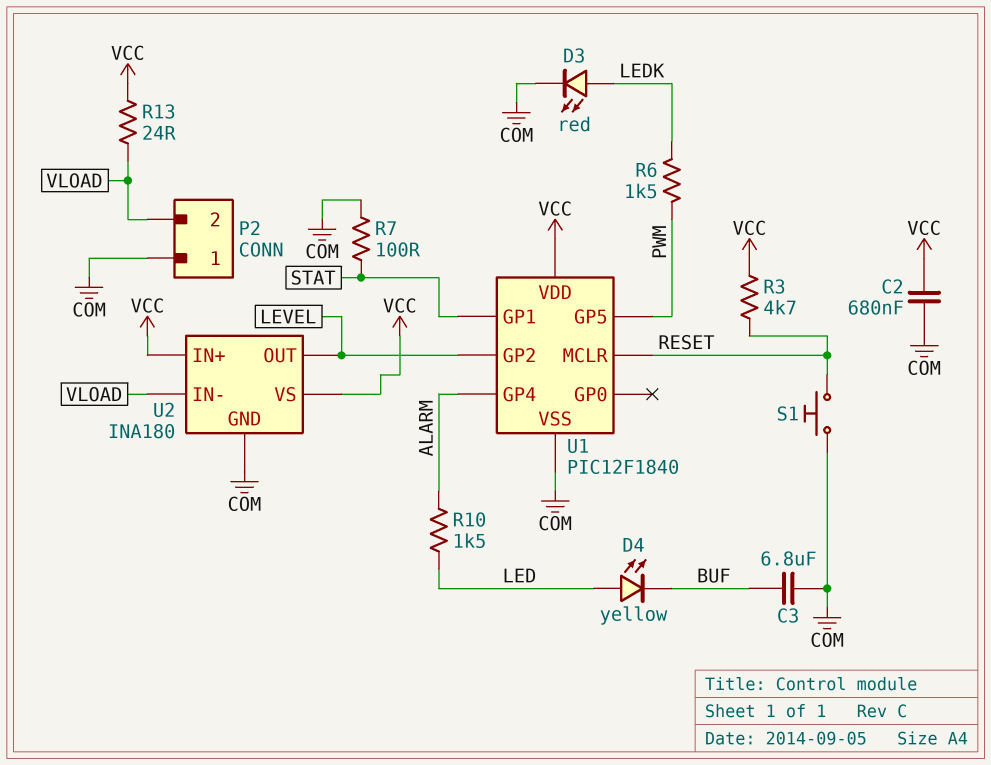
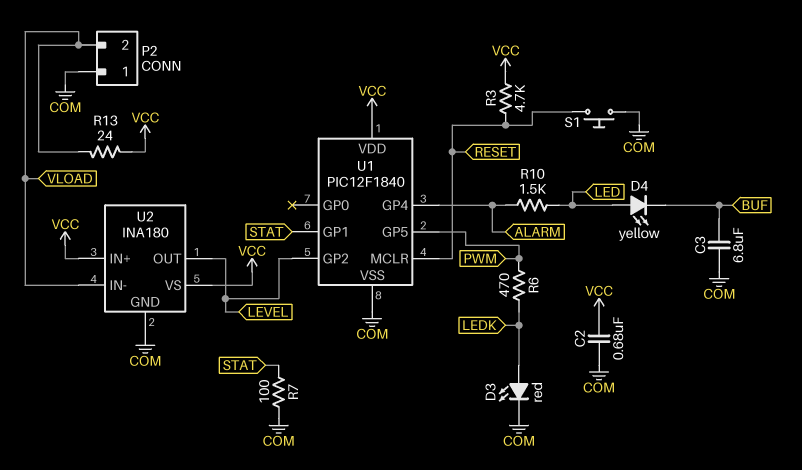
R6: 1.5k (LEDK, PWM) -> 470 (LEDK, PWM)

